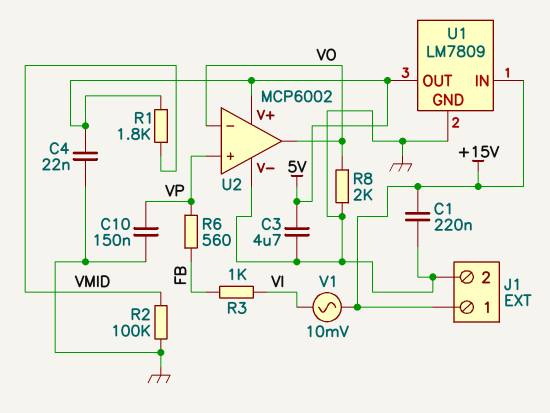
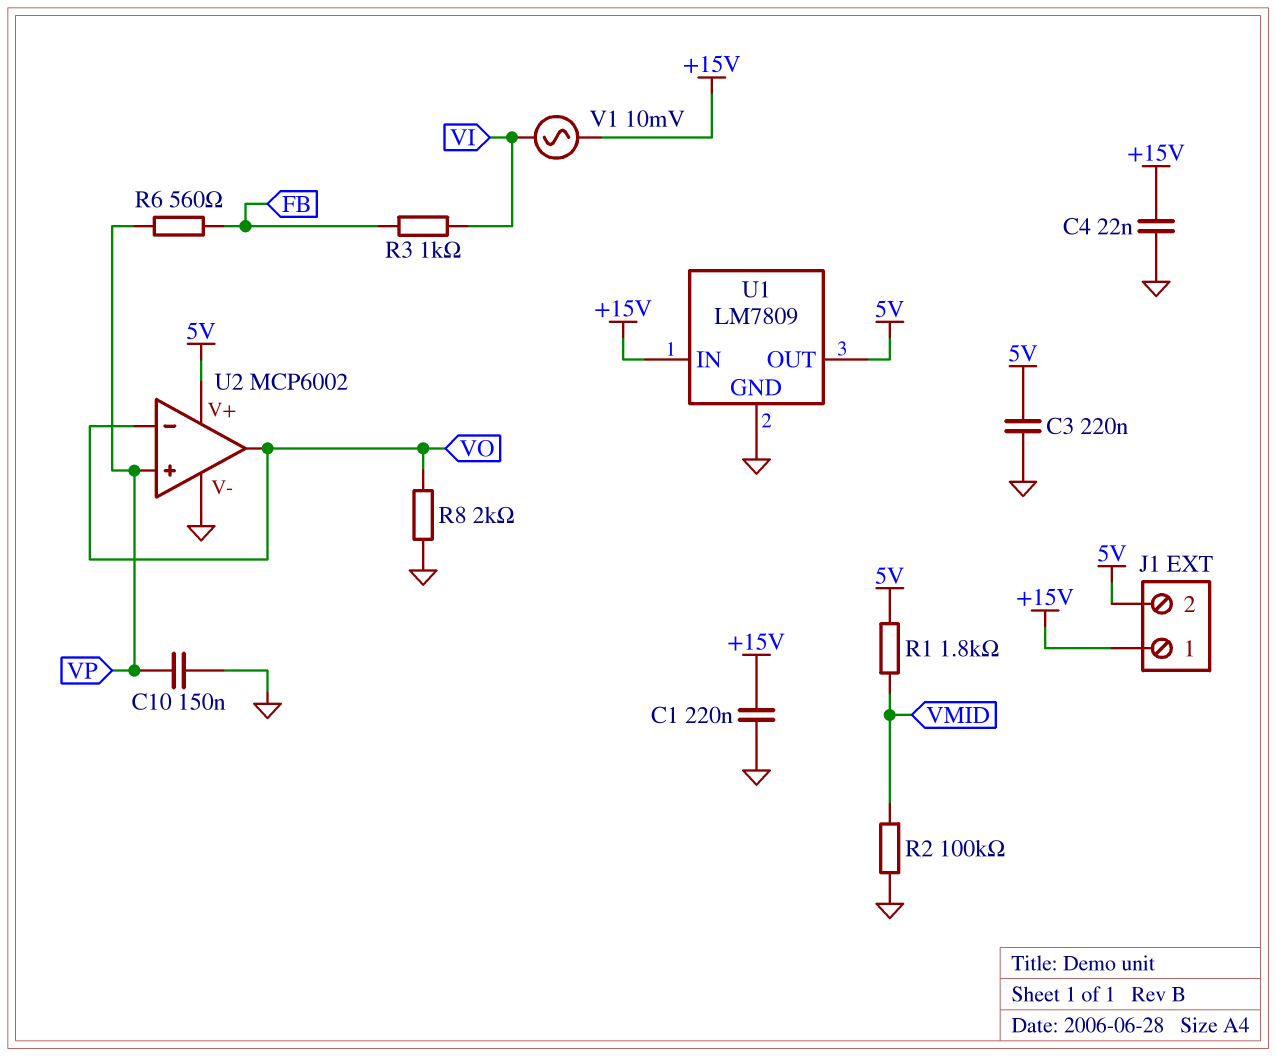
C3: 4.7uF (5V, GND) -> 220nF (5V, GND)
C4: 22nF (5V, GND) -> 22nF (+15V, GND)
J1 pin 2: GND -> 5V

